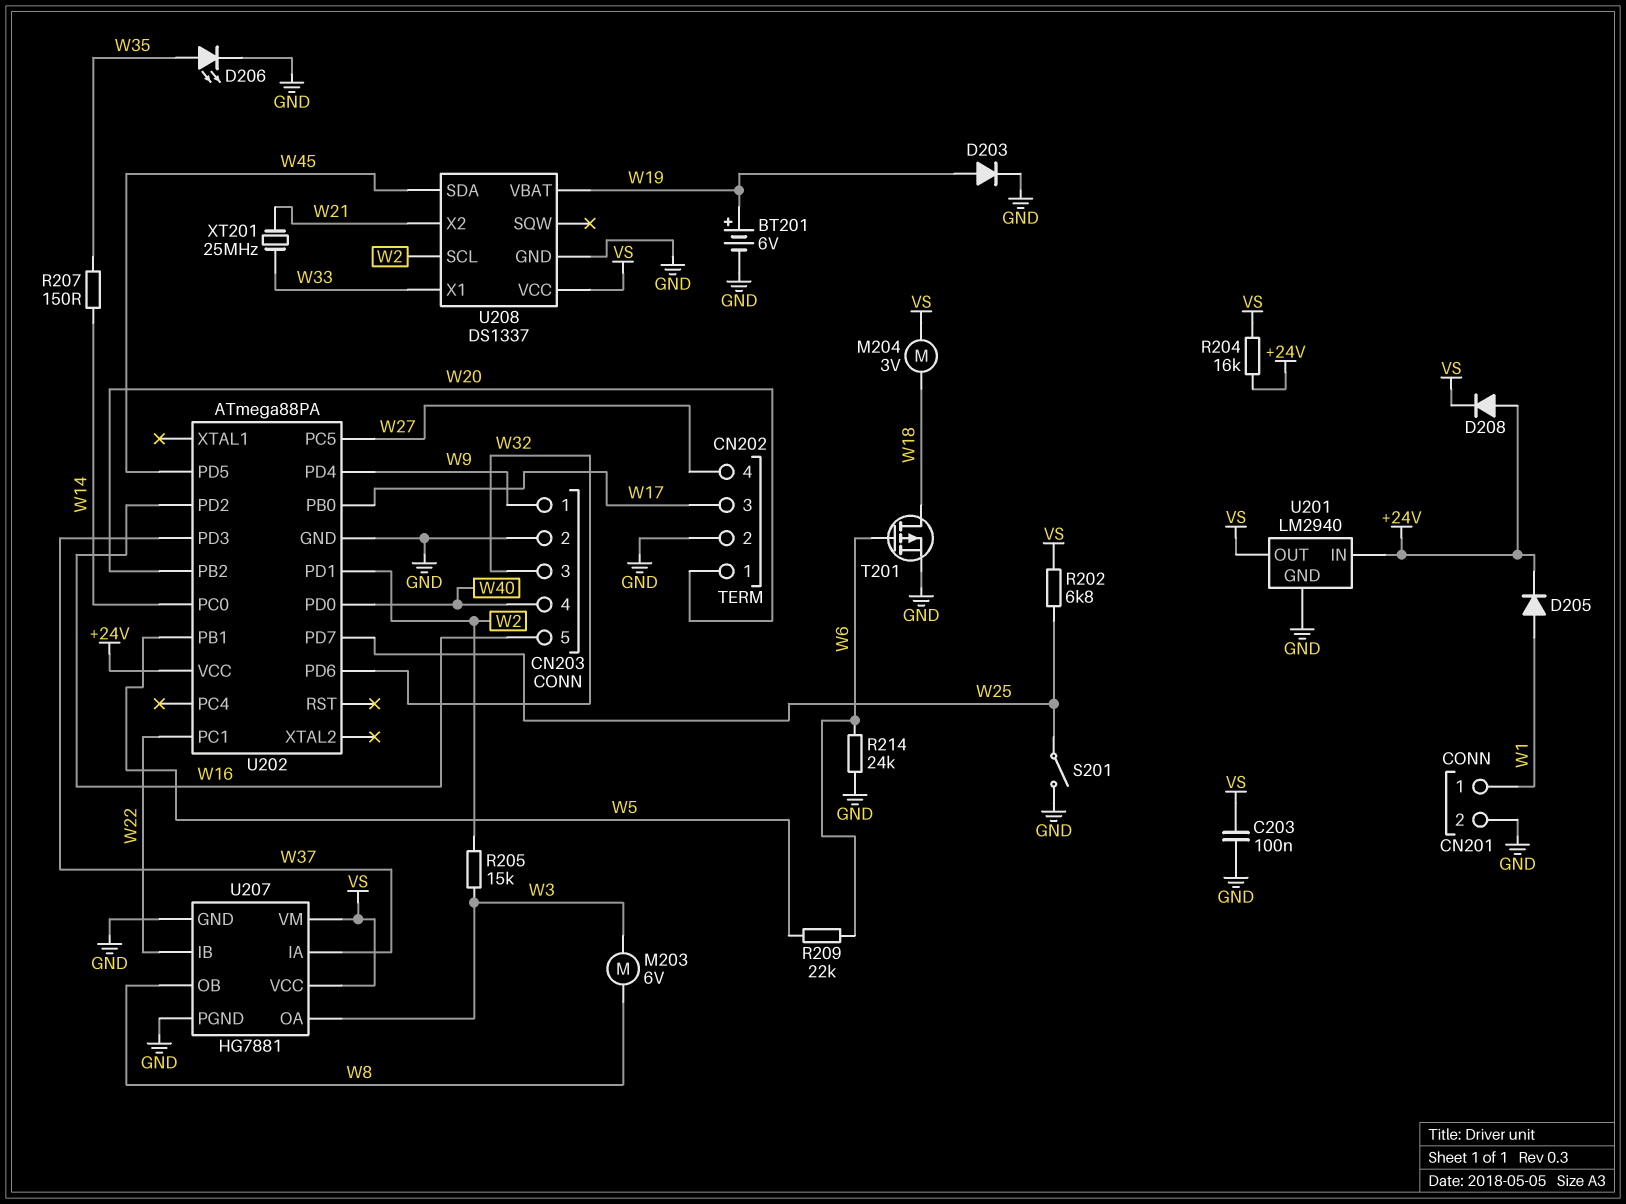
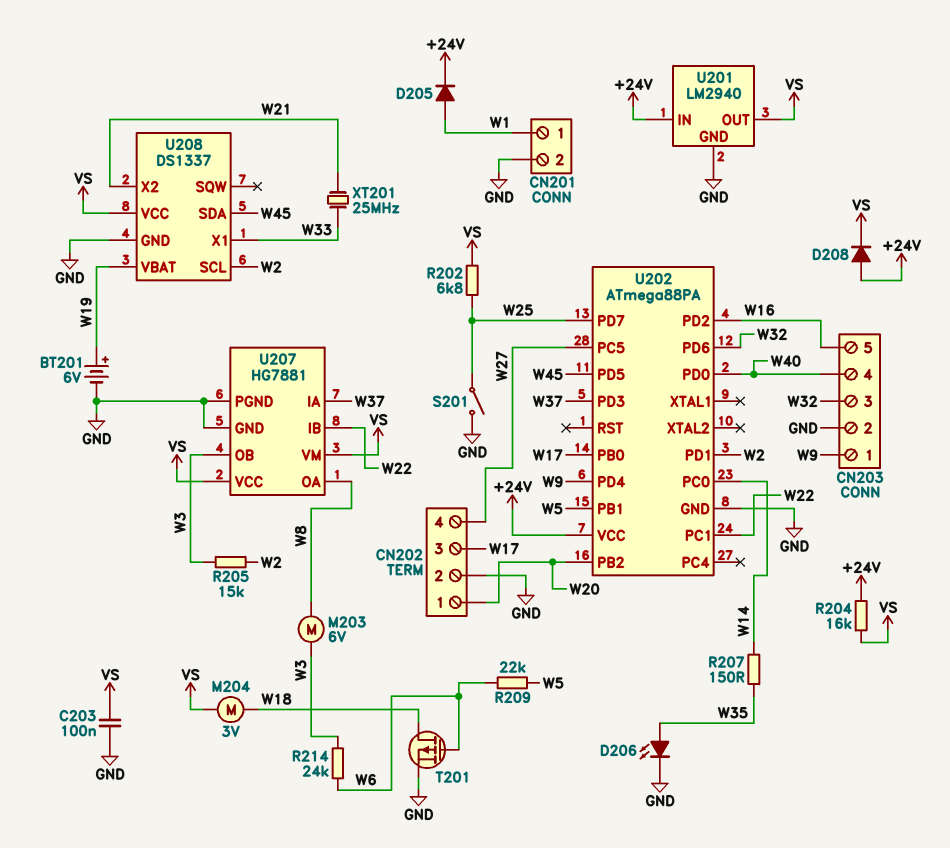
D203: diode (A W19, K GND) -> none
R214: 24k (GND, W6) -> 24k (W3, W6)
U207 pin OA: W3 -> W8
U207 pin OB: W8 -> W3

